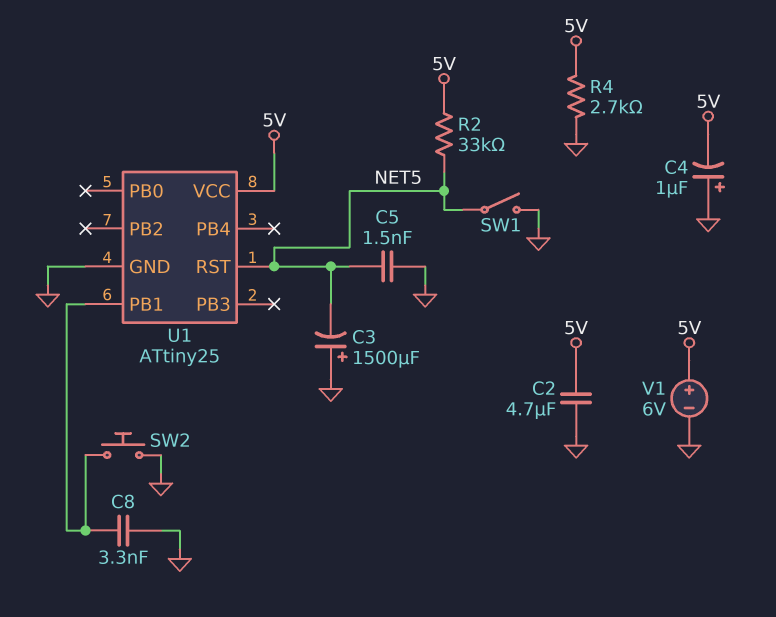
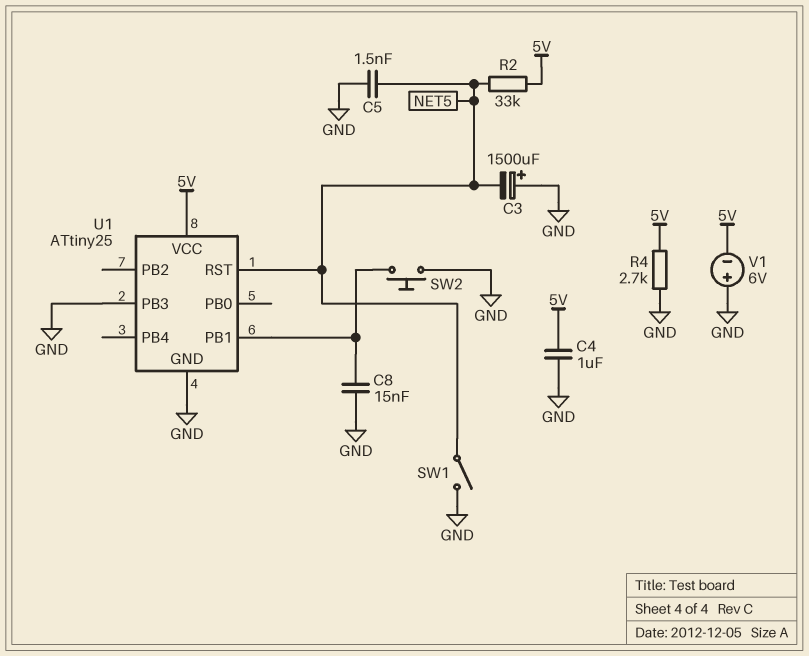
C2: 4.7uF (5V, GND) -> none
C4: 1uF (plus GND, minus 5V) -> 1uF (5V, GND)
C8: 3.3nF (GND, U1/PB1) -> 15nF (GND, U1/PB1)
U1 pin PB3: none -> GND
V1: 6V (plus 5V, minus GND) -> 6V (plus GND, minus 5V)

